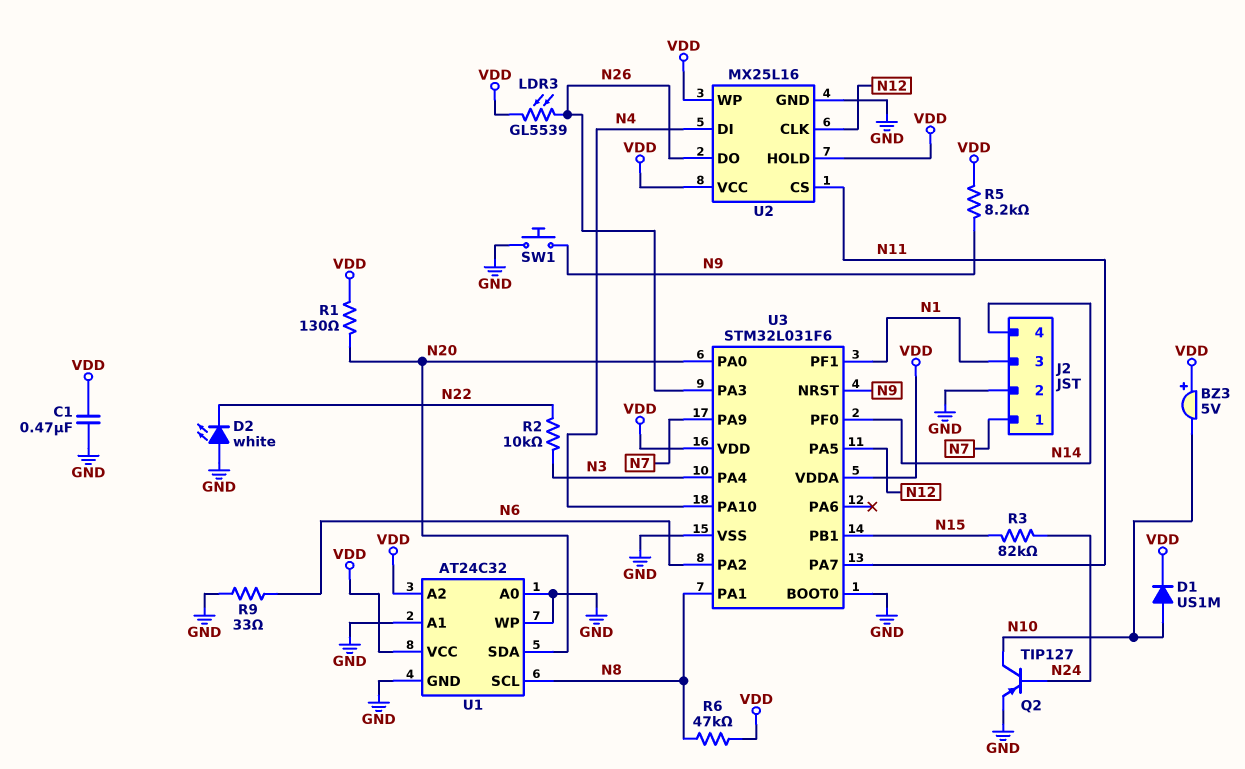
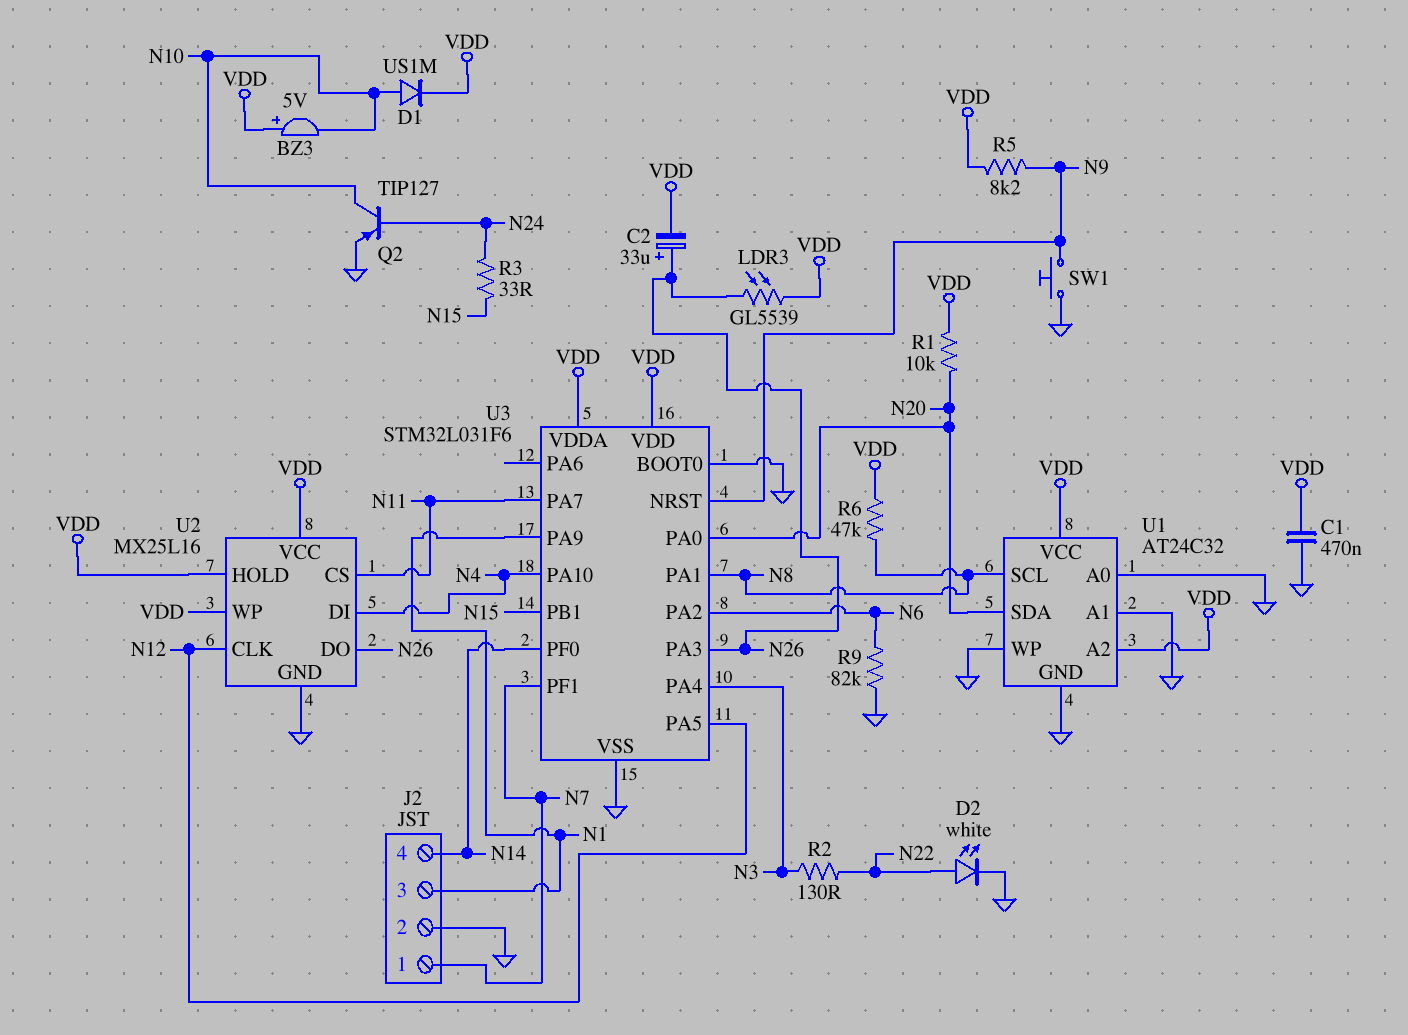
C2: none -> 33uF (plus N26, minus VDD)
D2: LED white (A GND, K N22) -> LED white (A N22, K GND)
R1: 130 (N20, VDD) -> 10k (N20, VDD)
R2: 10k (N3, N22) -> 130 (N3, N22)
R3: 82k (N15, N24) -> 33 (N15, N24)
R9: 33 (GND, N6) -> 82k (GND, N6)
U3 pin PA9: N7 -> N1
U3 pin PF1: N1 -> N7

